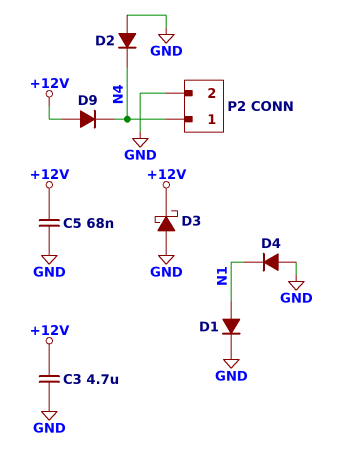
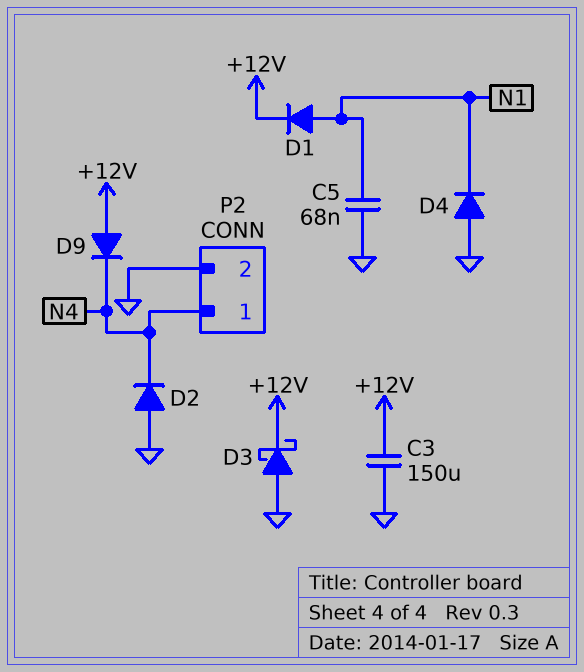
C3: 4.7uF (+12V, GND) -> 150uF (+12V, GND)
C5: 68nF (+12V, GND) -> 68nF (GND, N1)
D1: diode (A N1, K GND) -> diode (A N1, K +12V)

